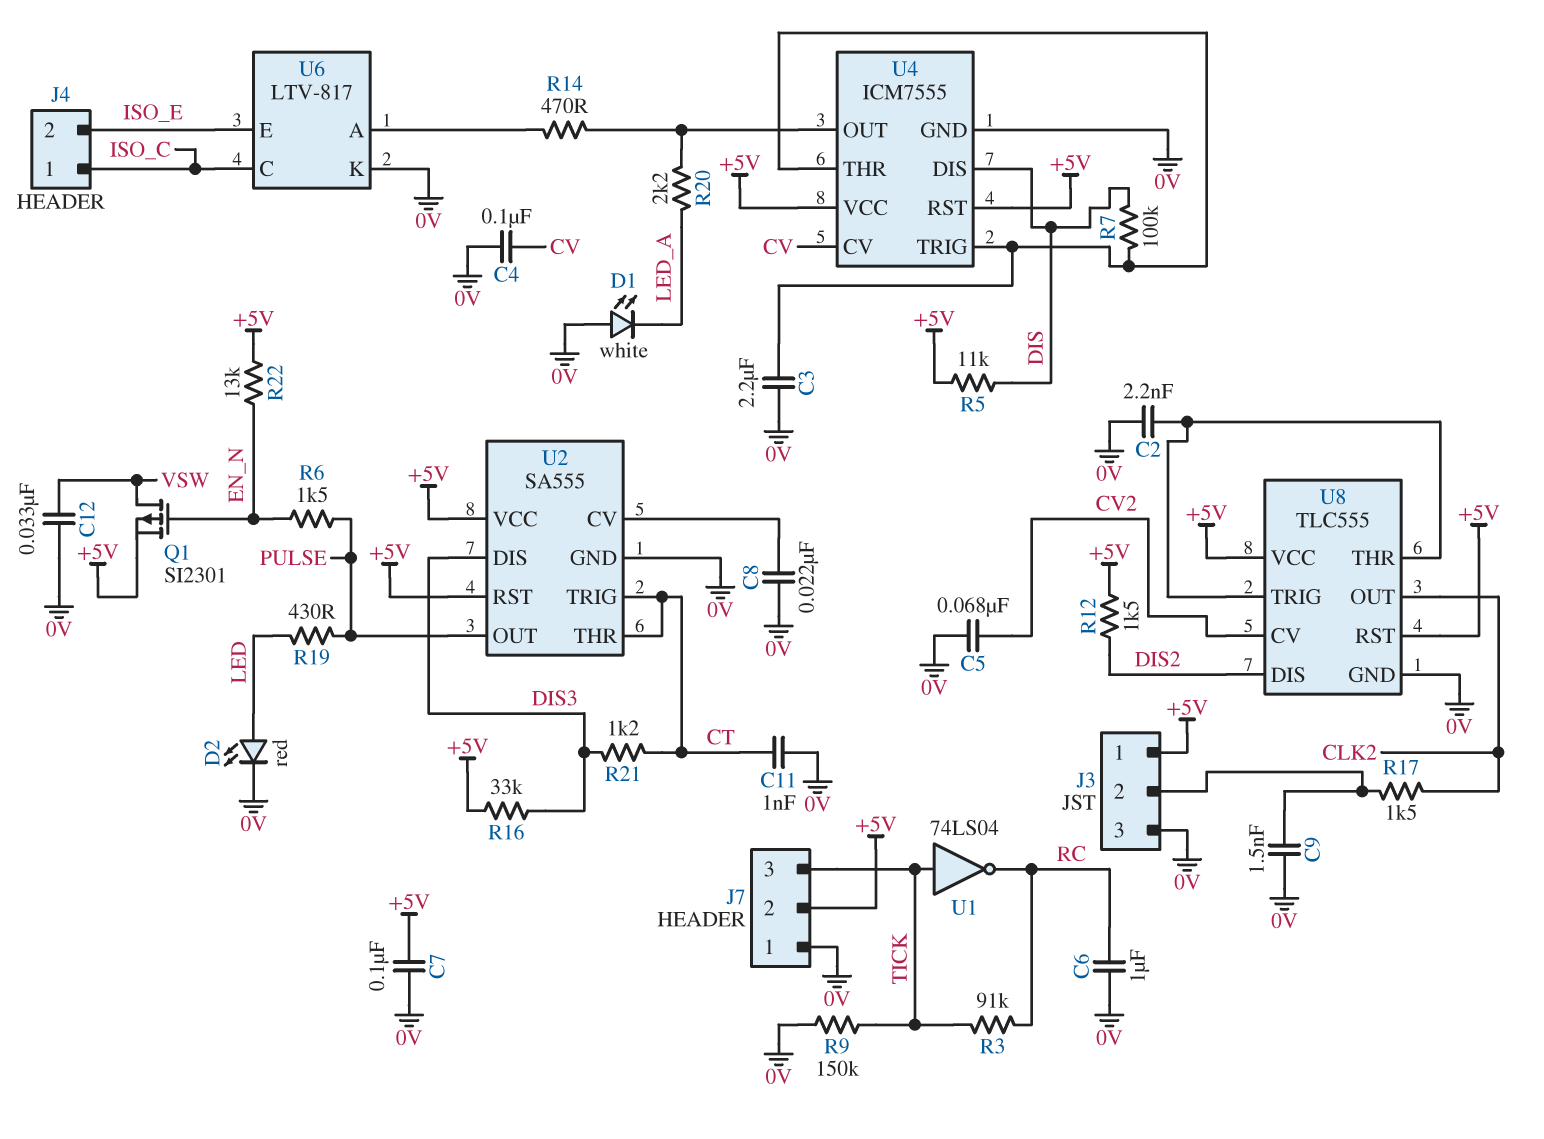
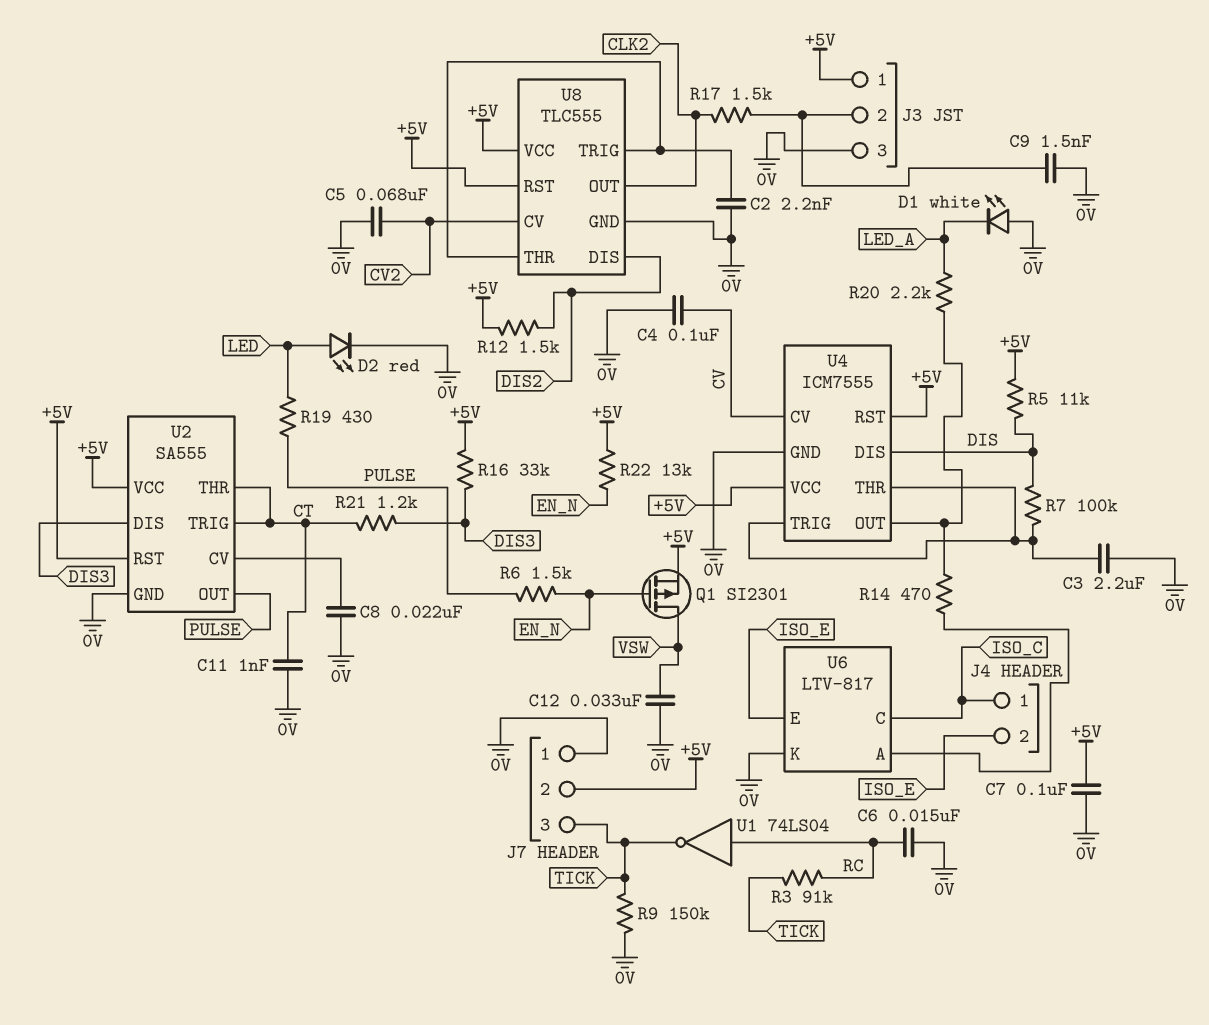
C6: 1uF (0V, RC) -> 15nF (0V, RC)
U1: NOT 74LS04 (in TICK, out RC) -> NOT 74LS04 (in RC, out TICK)

